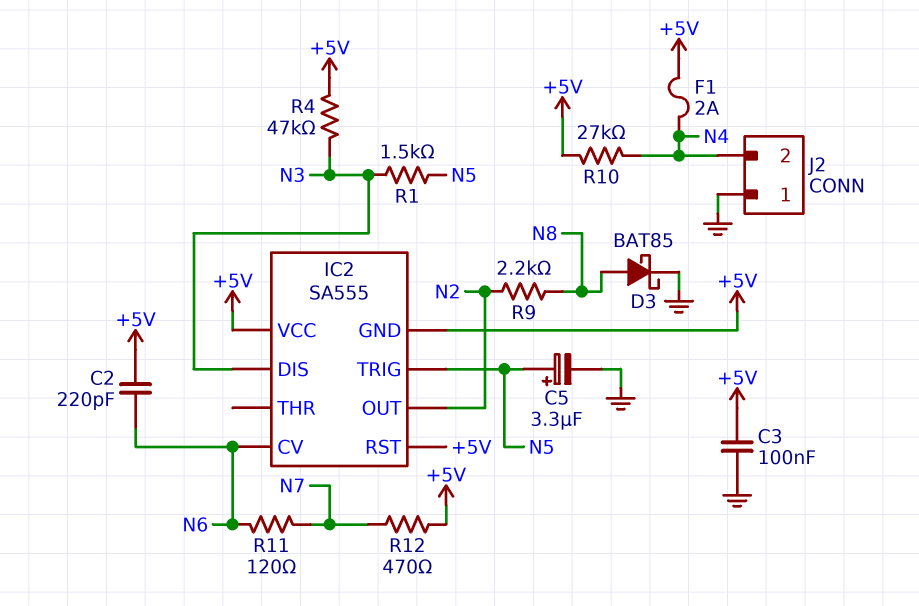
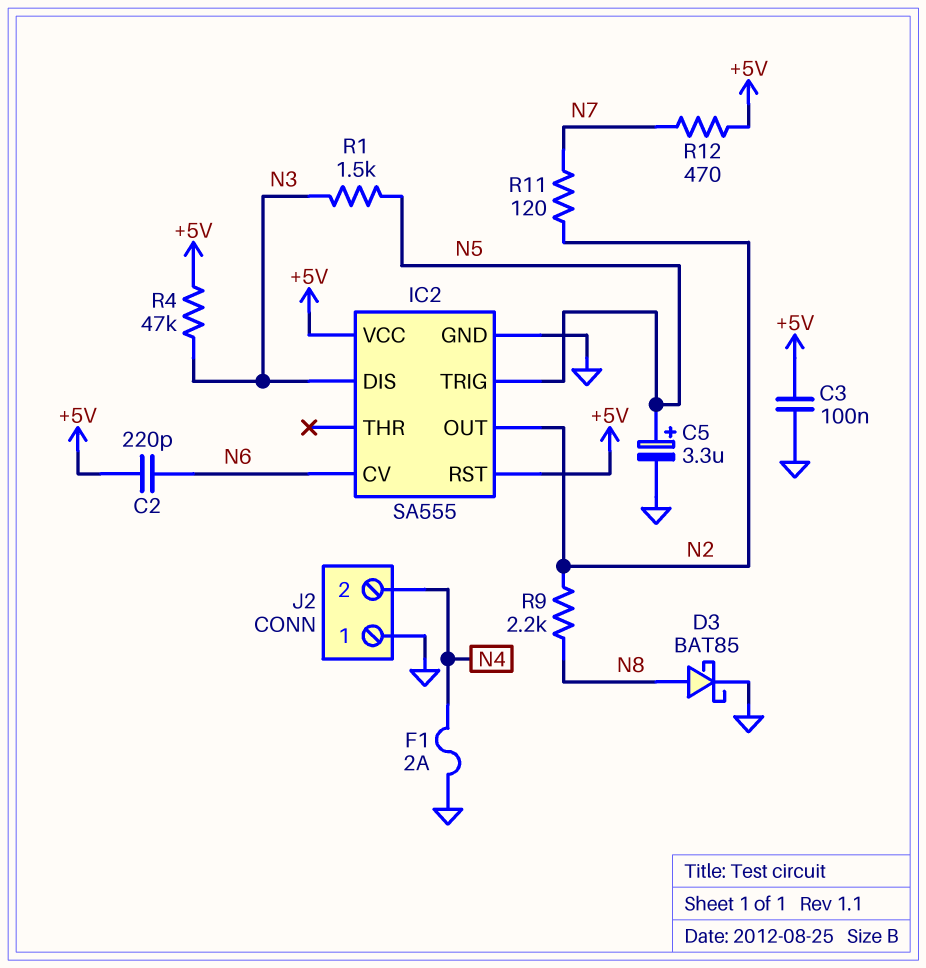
F1: 2A (+5V, N4) -> 2A (GND, N4)
IC2 pin GND: +5V -> GND
R10: 27k (+5V, N4) -> none
R11: 120 (N6, N7) -> 120 (N2, N7)

